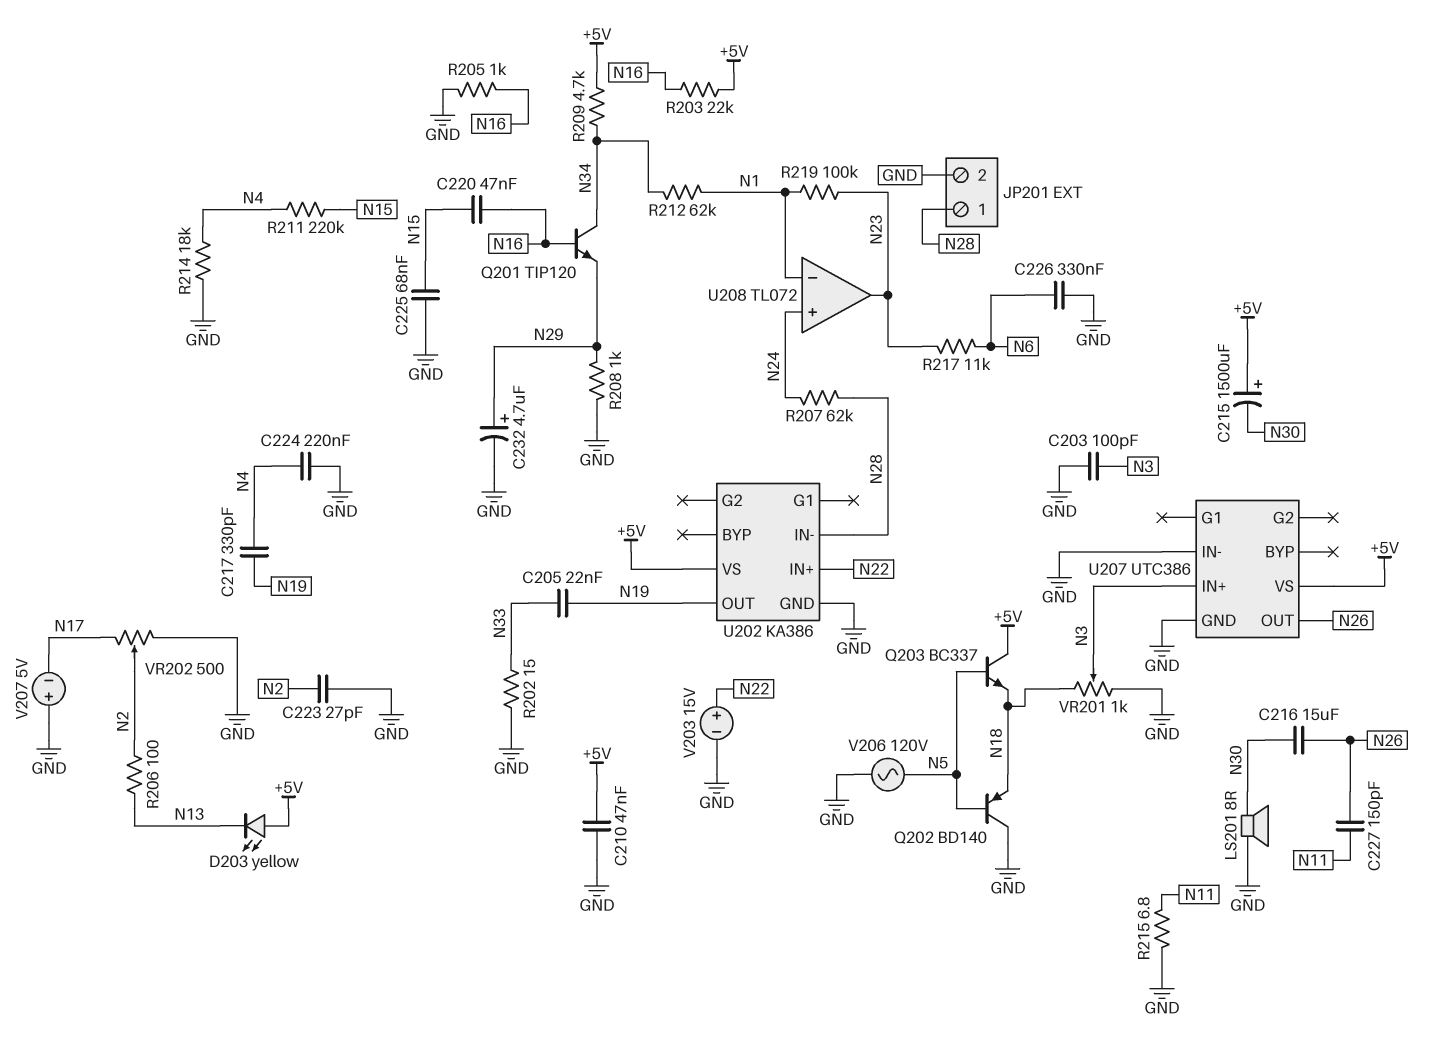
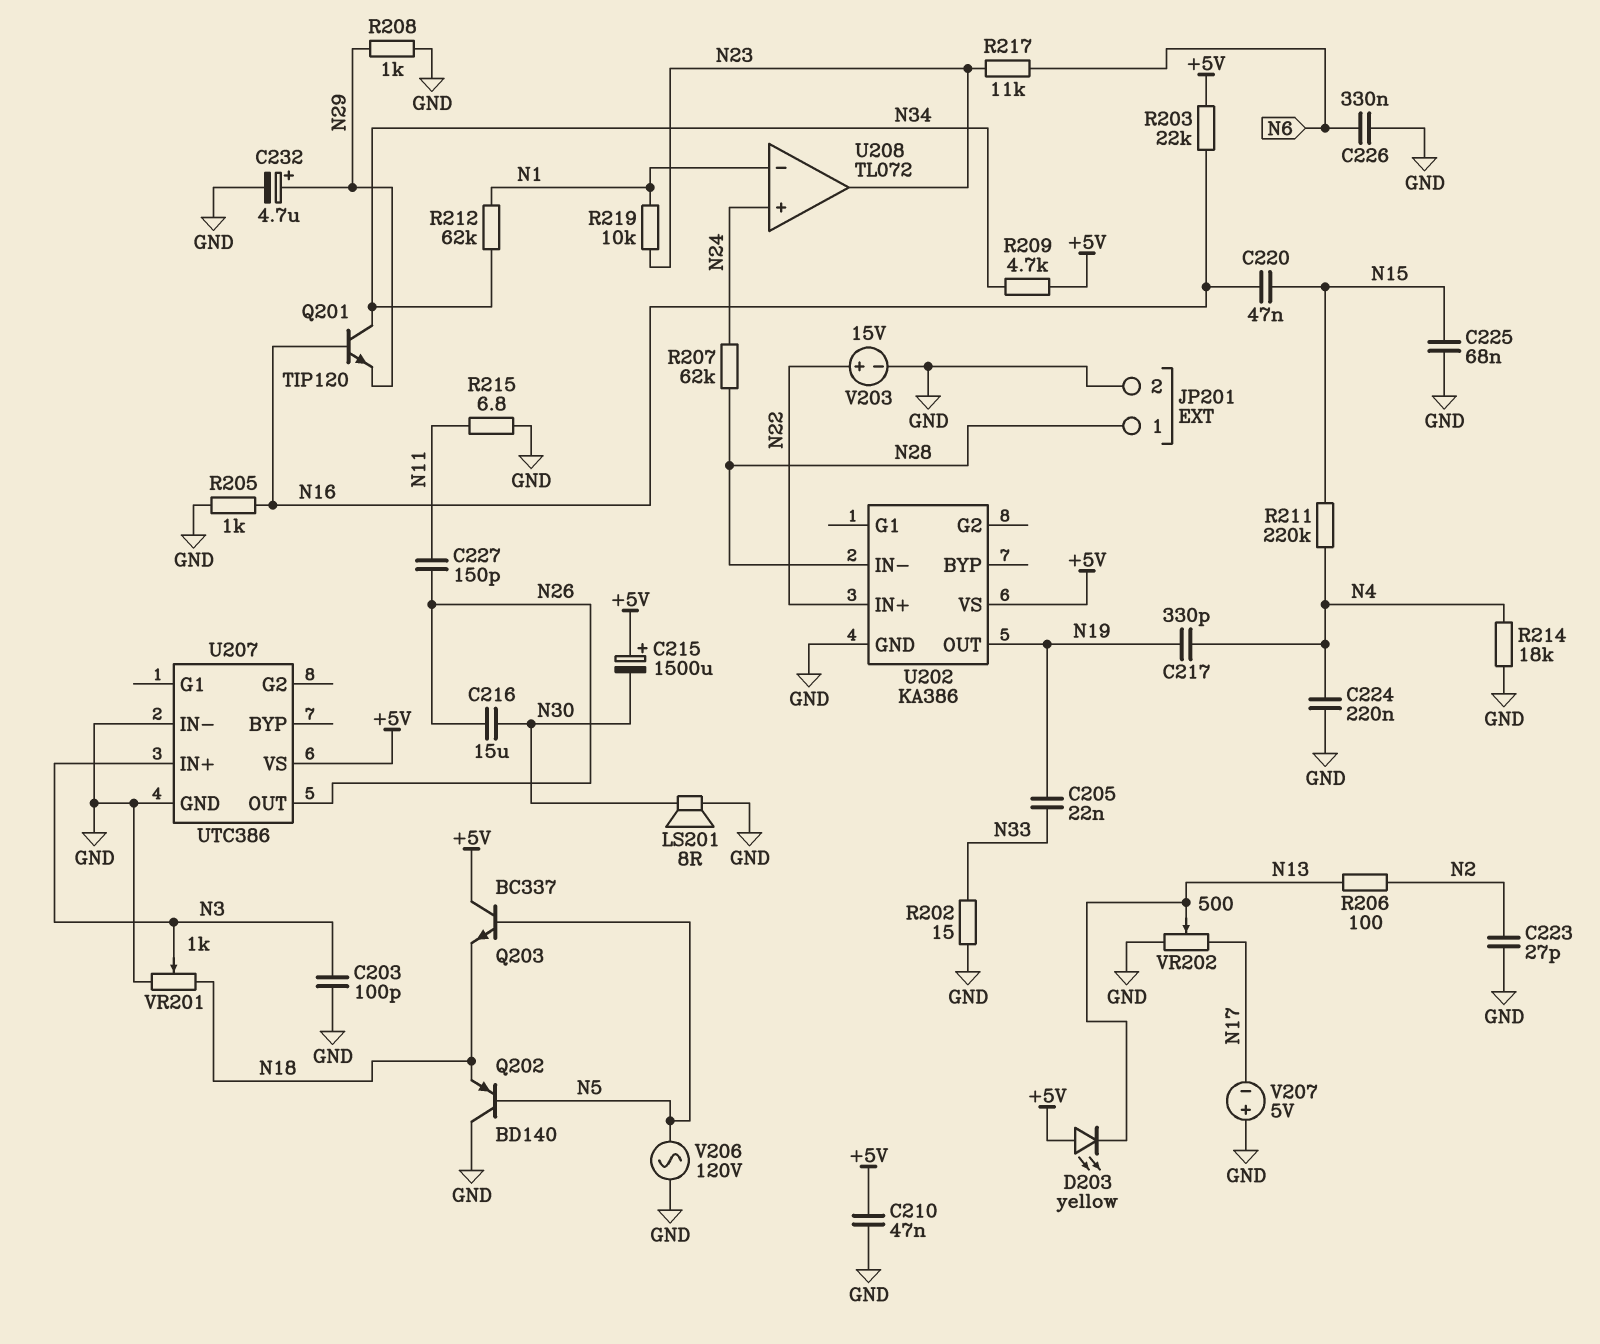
R219: 100k (N1, N23) -> 10k (N1, N23)
VR202: 500 (GND, N17, wiper N2) -> 500 (GND, N17, wiper N13)

